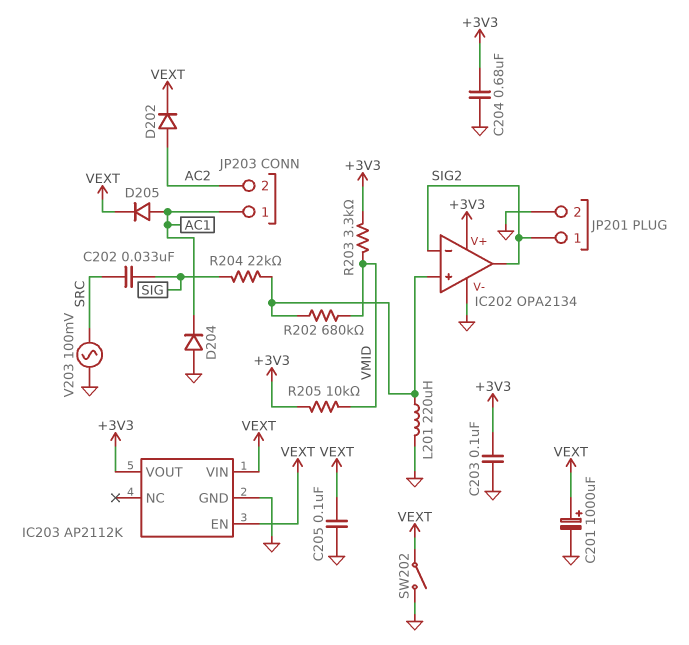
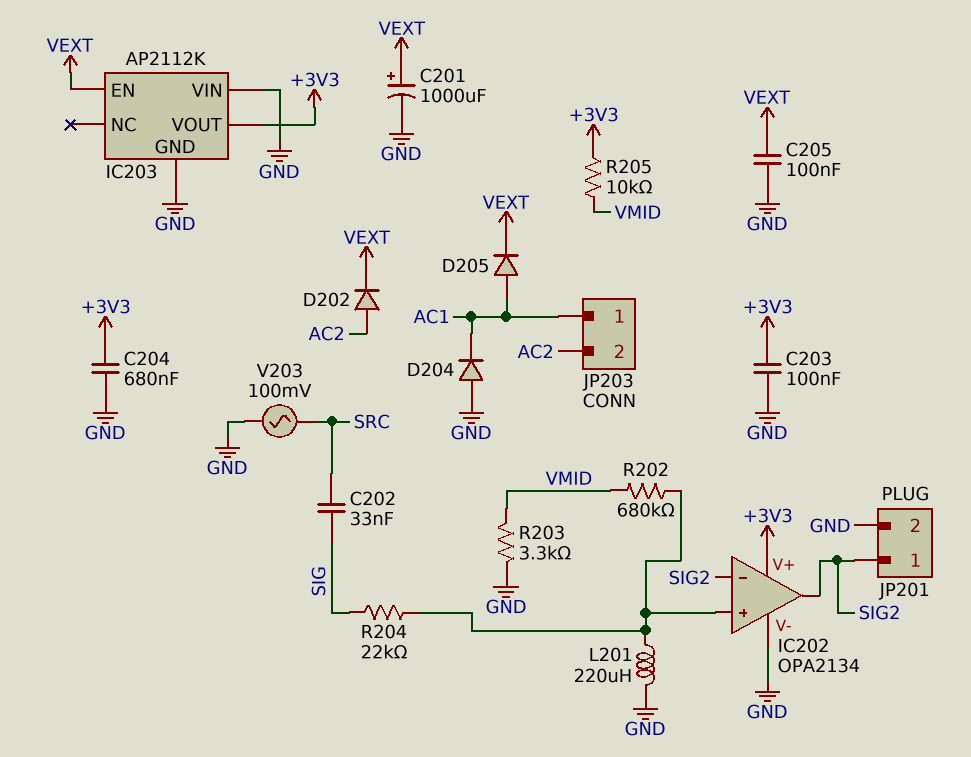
IC203 pin VIN: VEXT -> GND
R203: 3.3k (+3V3, VMID) -> 3.3k (GND, VMID)
SW202: switch (GND, VEXT) -> none

